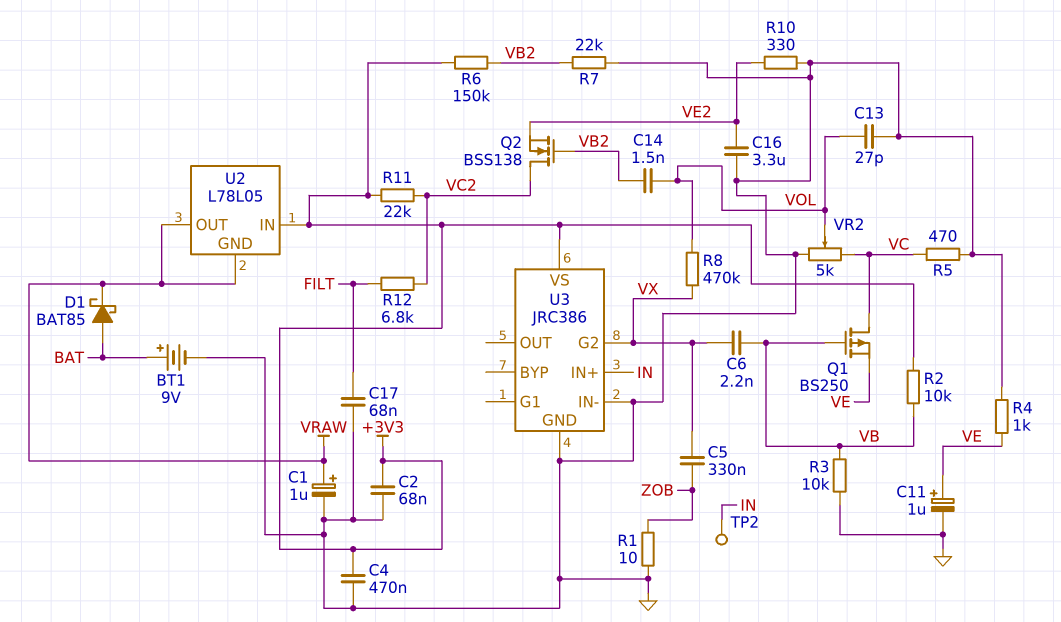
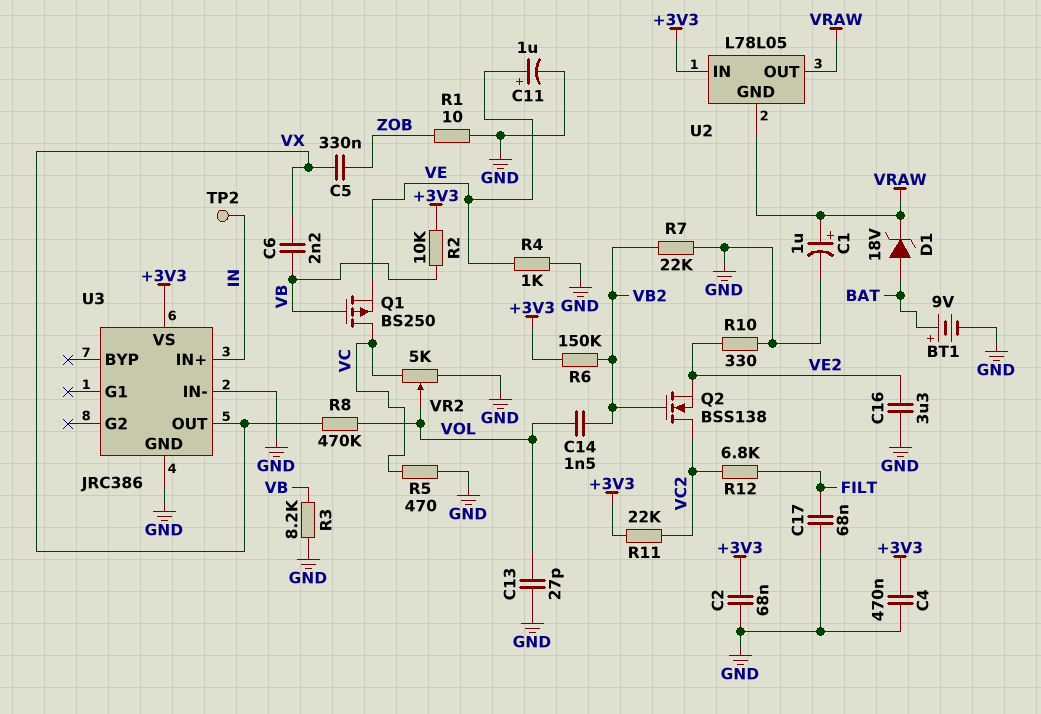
D1: schottky BAT85 (A BAT, K VRAW) -> zener 18V (A BAT, K VRAW)
R3: 10k (GND, VB) -> 8.2k (GND, VB)
U3 pin G2: VX -> none
U3 pin OUT: none -> VX

